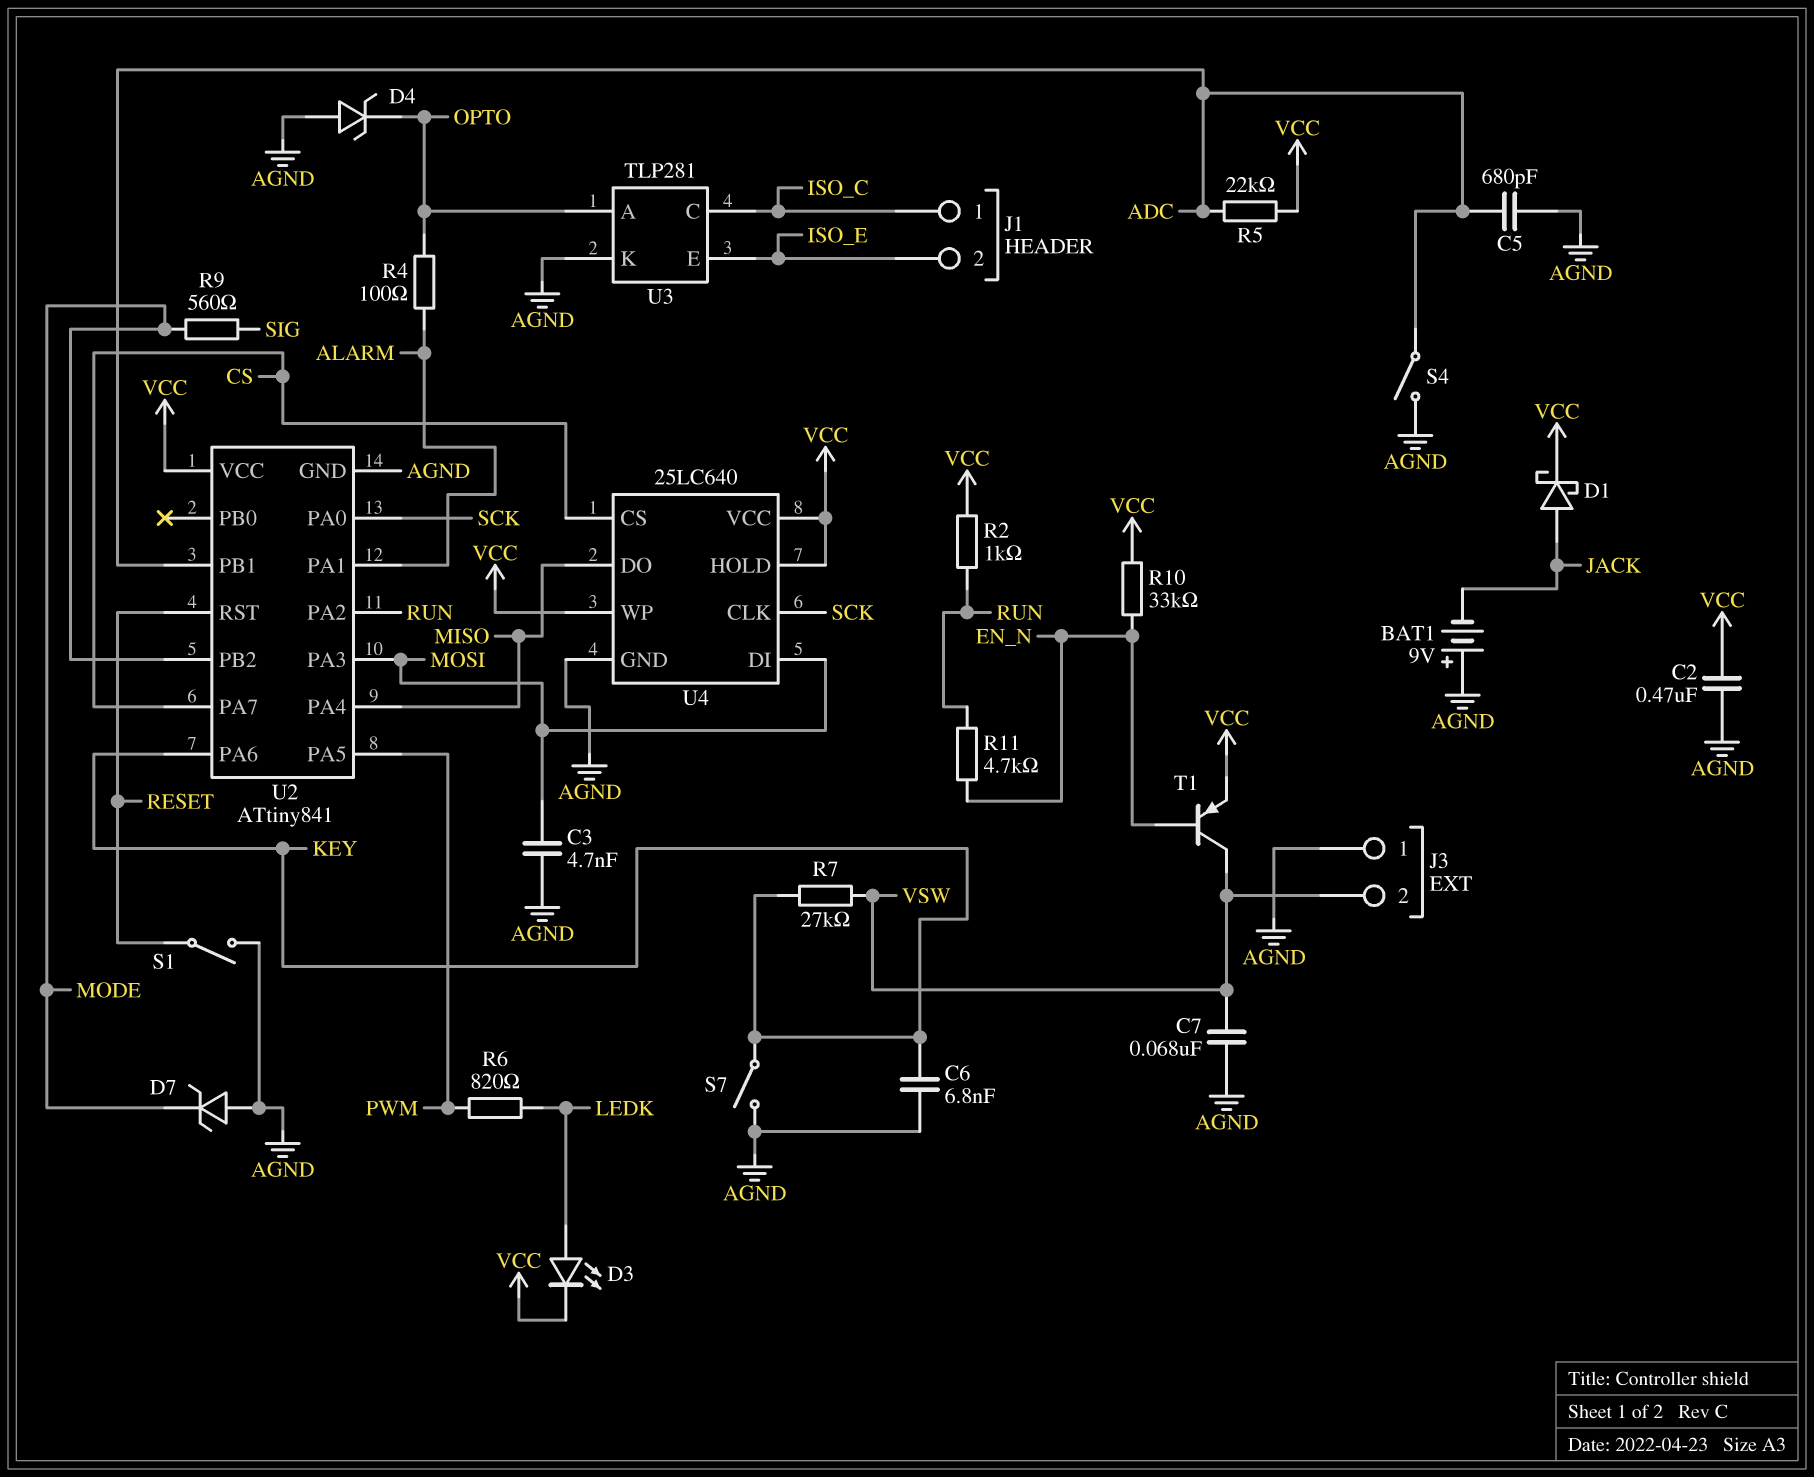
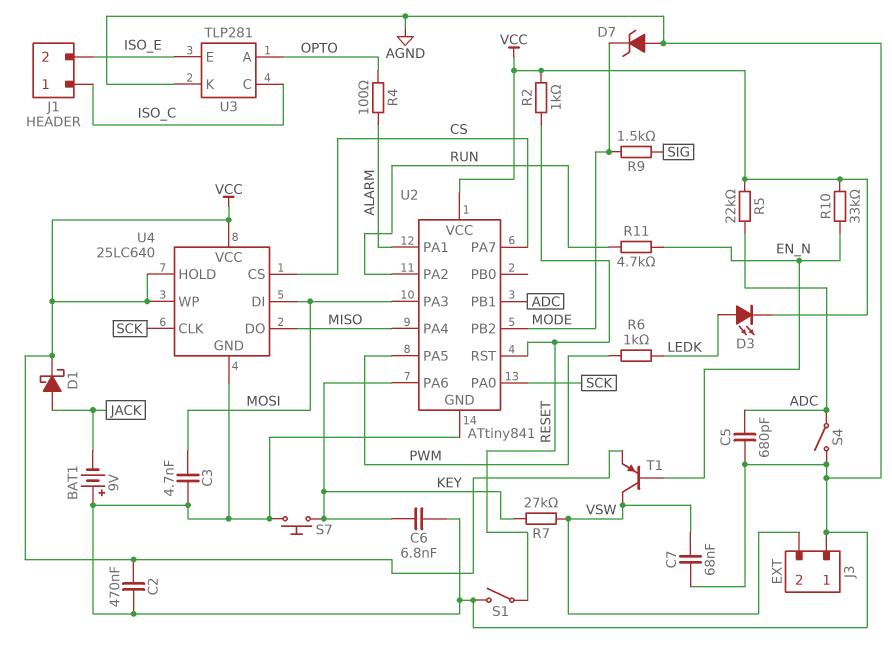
D4: zener (A AGND, K OPTO) -> none
R2: 1k (RUN, VCC) -> 1k (RESET, VCC)
R6: 820 (LEDK, PWM) -> 1k (LEDK, PWM)
R9: 560 (MODE, SIG) -> 1.5k (MODE, SIG)
S7: switch (AGND, KEY) -> button (AGND, KEY)

